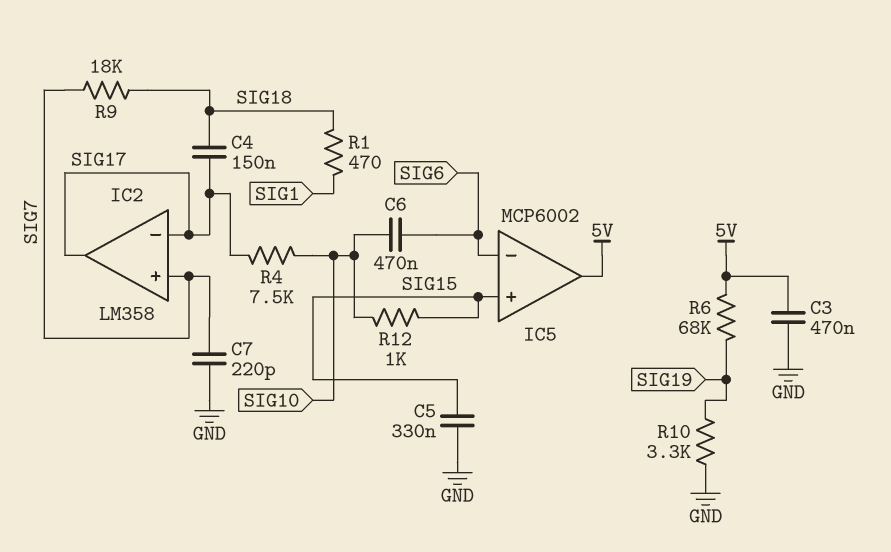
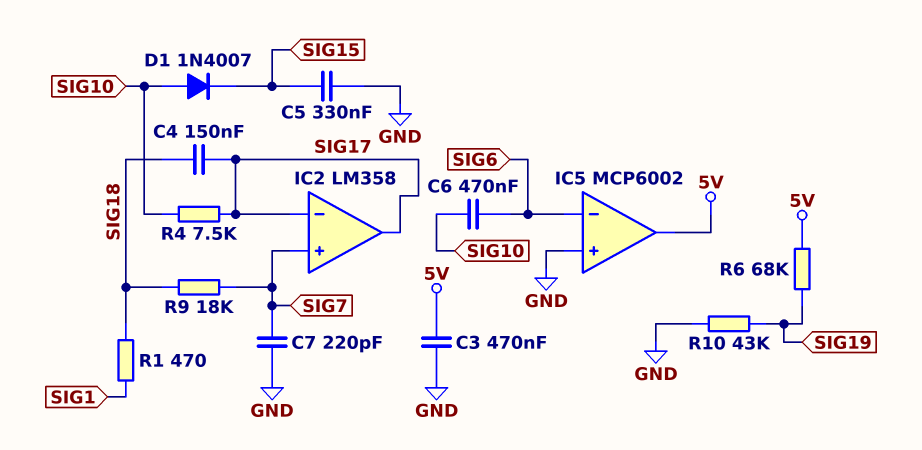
D1: none -> diode 1N4007 (A SIG10, K SIG15)
IC5 pin in+: SIG15 -> GND
R10: 3.3k (GND, SIG19) -> 43k (GND, SIG19)
R12: 1k (SIG10, SIG15) -> none

